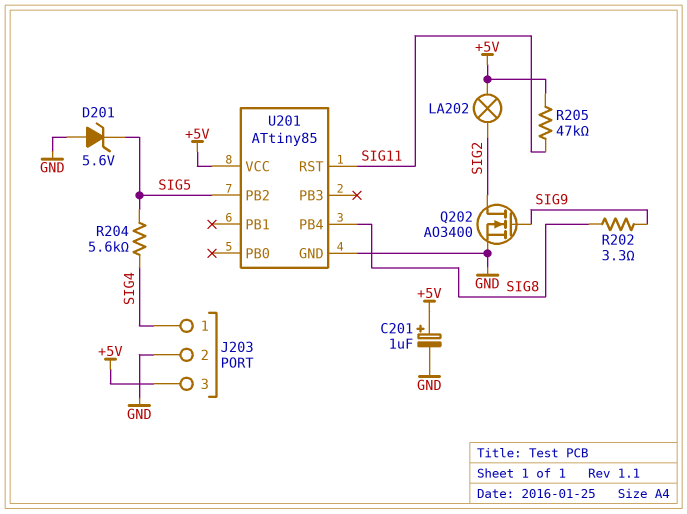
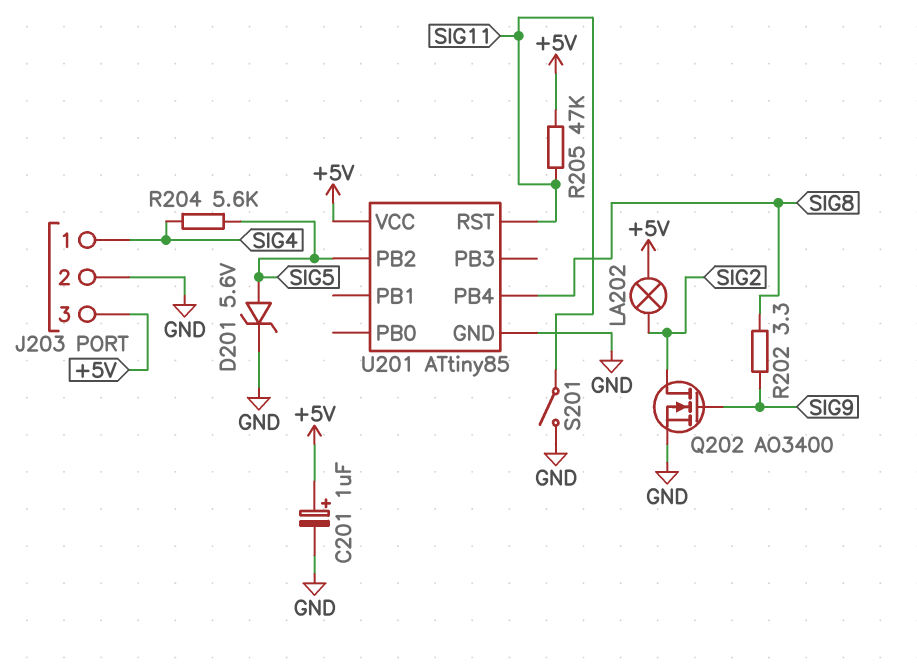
D201: zener 5.6V (A GND, K SIG5) -> zener 5.6V (A SIG5, K GND)
S201: none -> switch (GND, SIG11)

